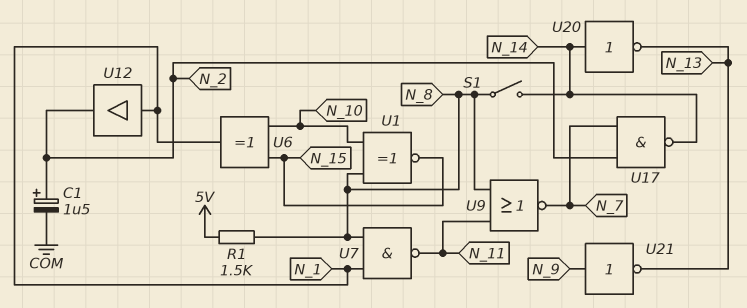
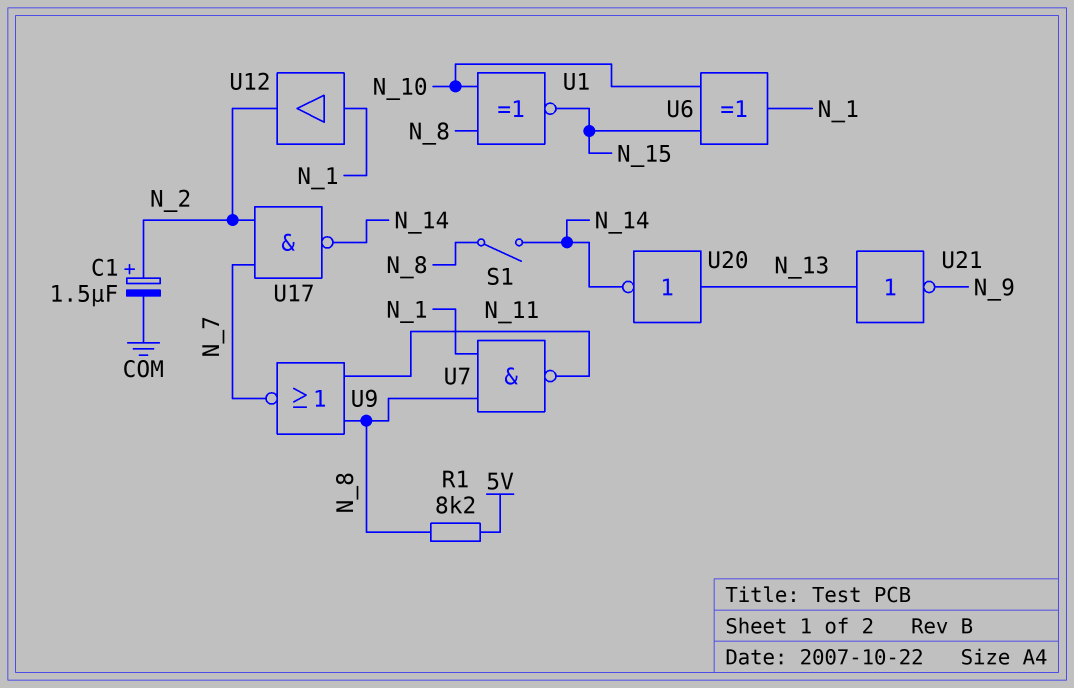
R1: 1.5k (5V, N_8) -> 8.2k (5V, N_8)
U20: NOT (in N_14, out N_13) -> NOT (in N_13, out N_14)
U21: NOT (in N_9, out N_13) -> NOT (in N_13, out N_9)

